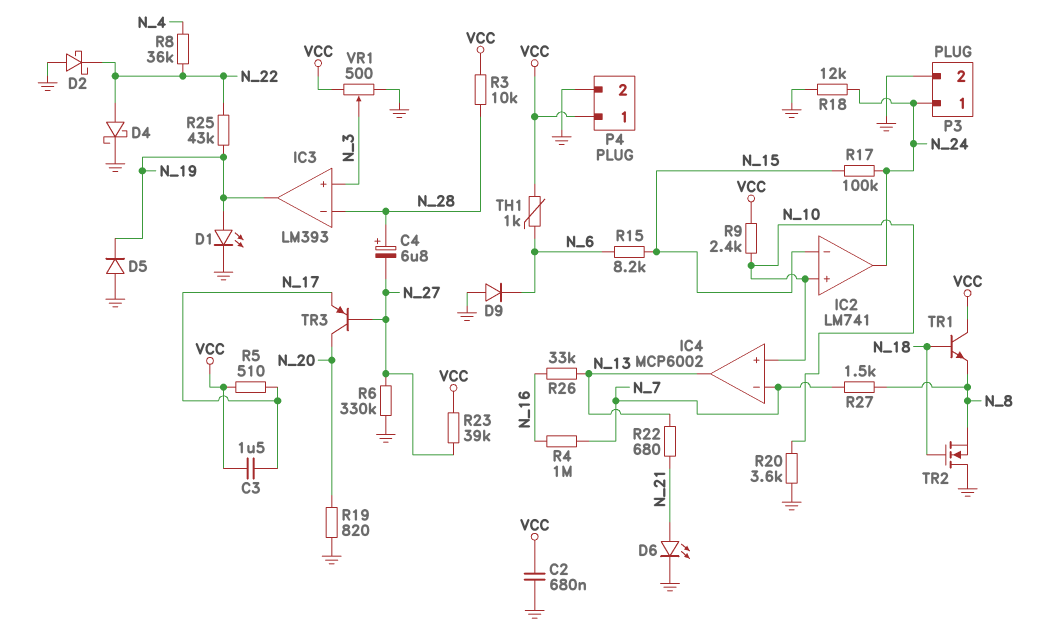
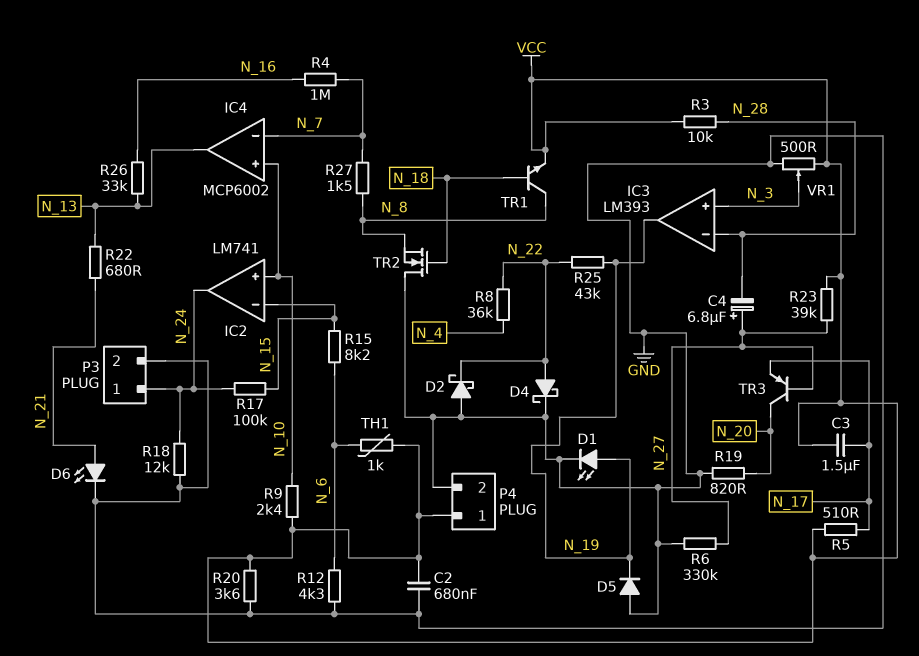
C4: 6.8uF (plus N_28, minus N_27) -> 6.8uF (plus N_27, minus N_28)
D9: diode (A GND, K N_6) -> none
R12: none -> 4.3k (GND, N_6)
R20: 3.6k (GND, N_10) -> 3.6k (GND, VCC)
TR1: NPN (B N_18, C VCC, E N_8) -> NPN (B N_18, C N_8, E VCC)

